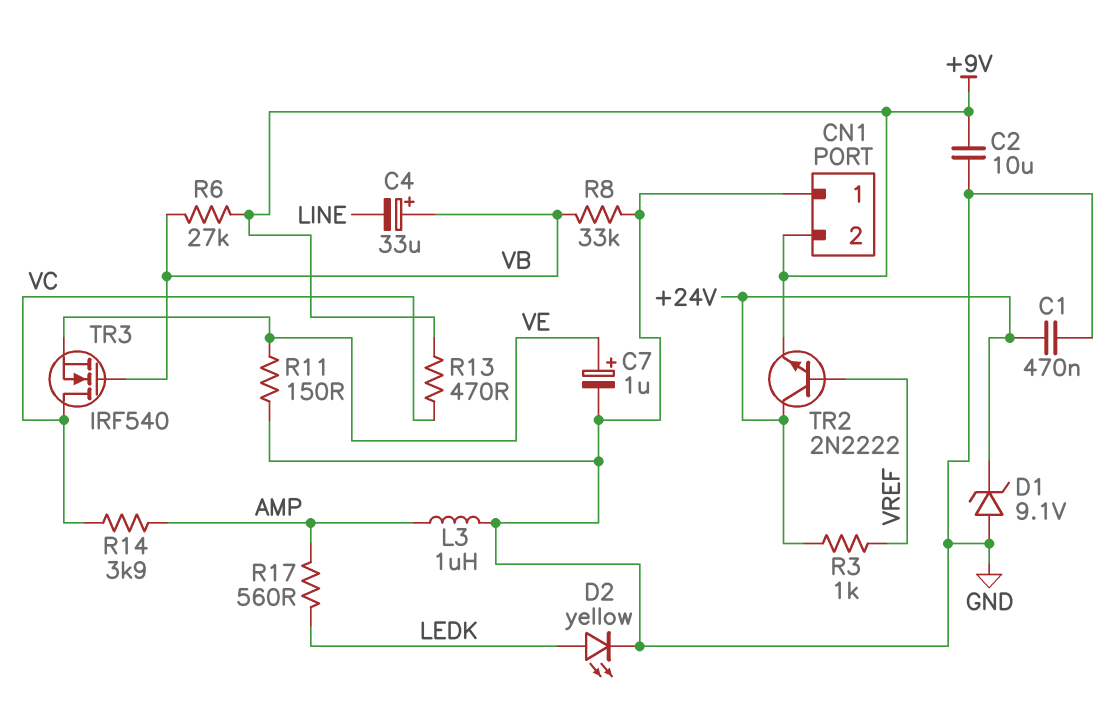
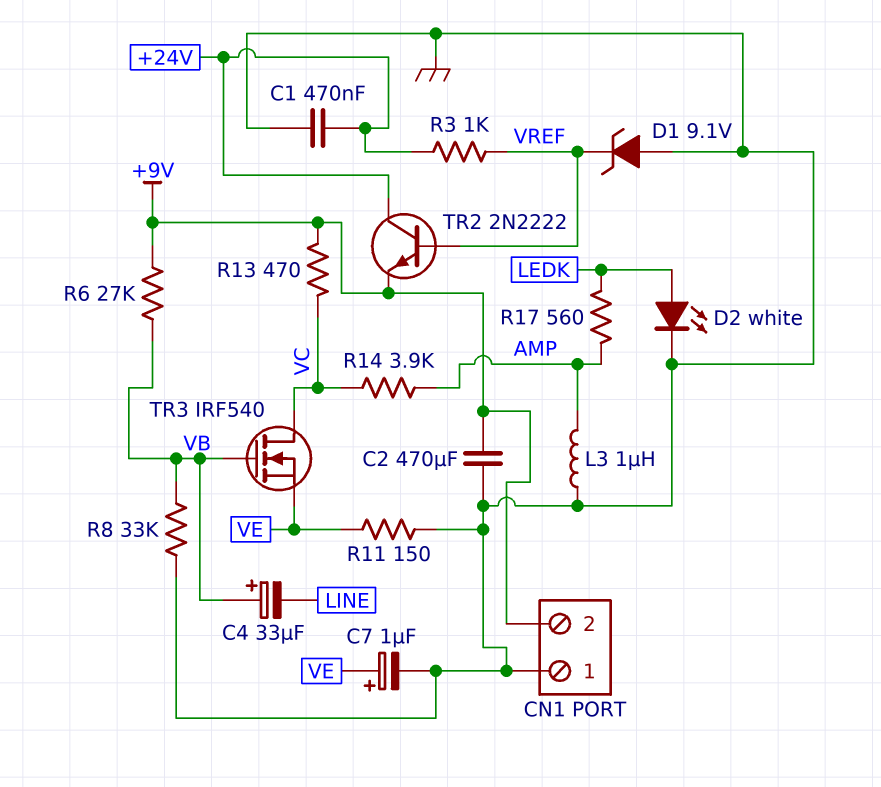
C2: 10uF (+9V, GND) -> 470uF (+9V, GND)
D1: zener 9.1V (A GND, K +24V) -> zener 9.1V (A GND, K VREF)
D2: LED yellow (A LEDK, K GND) -> LED white (A LEDK, K GND)

